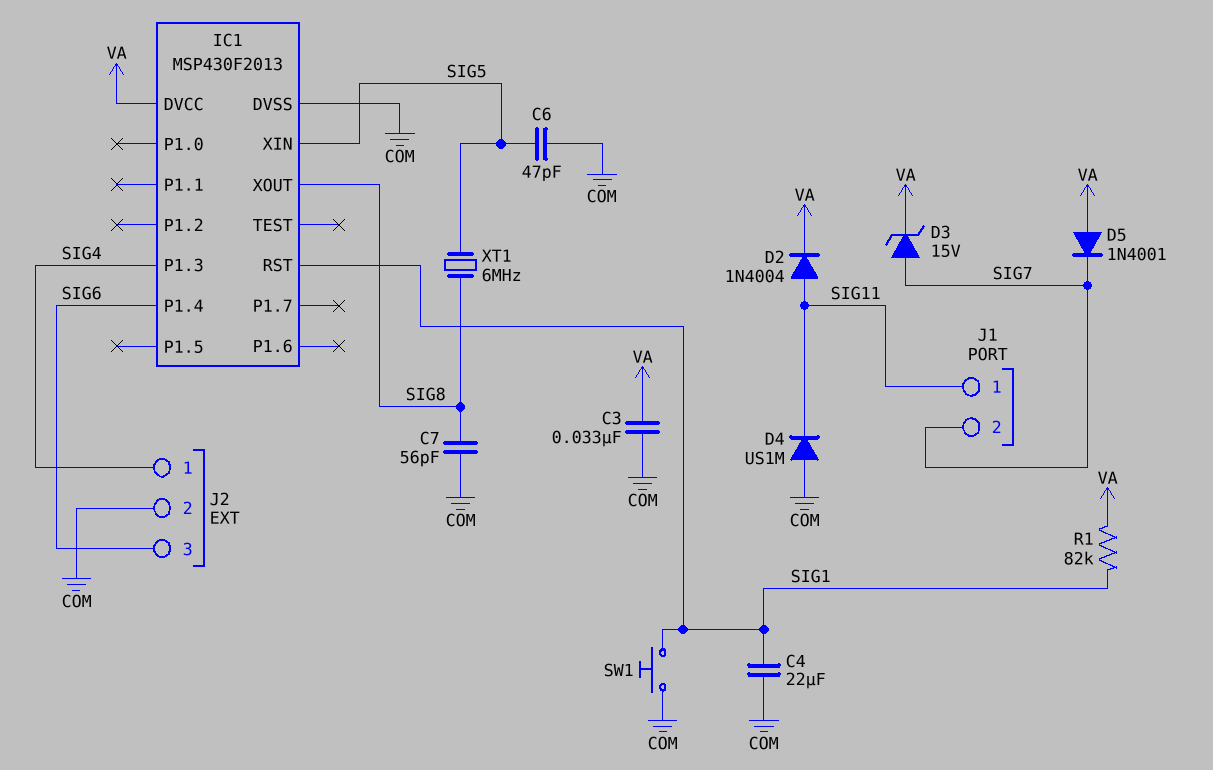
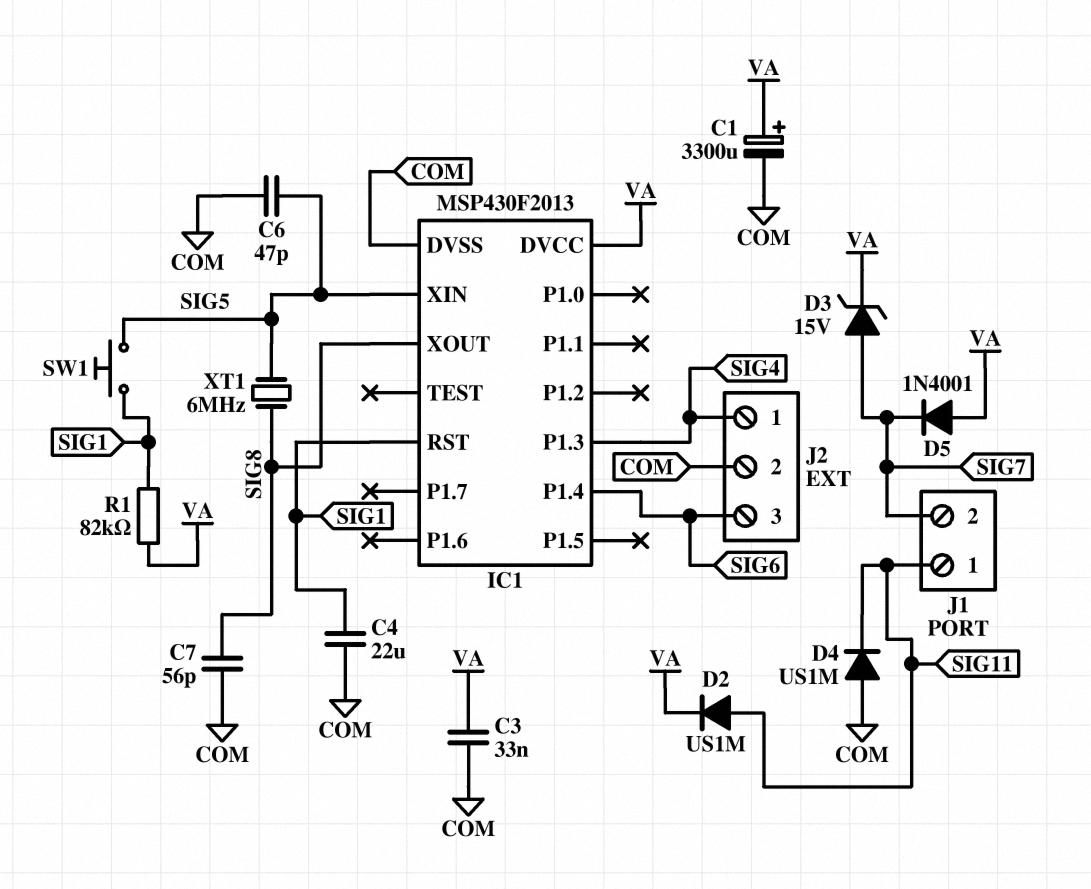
C1: none -> 3300uF (plus VA, minus COM)
D2: diode 1N4004 (A SIG11, K VA) -> diode US1M (A SIG11, K VA)
SW1: button (COM, SIG1) -> button (SIG1, SIG5)

